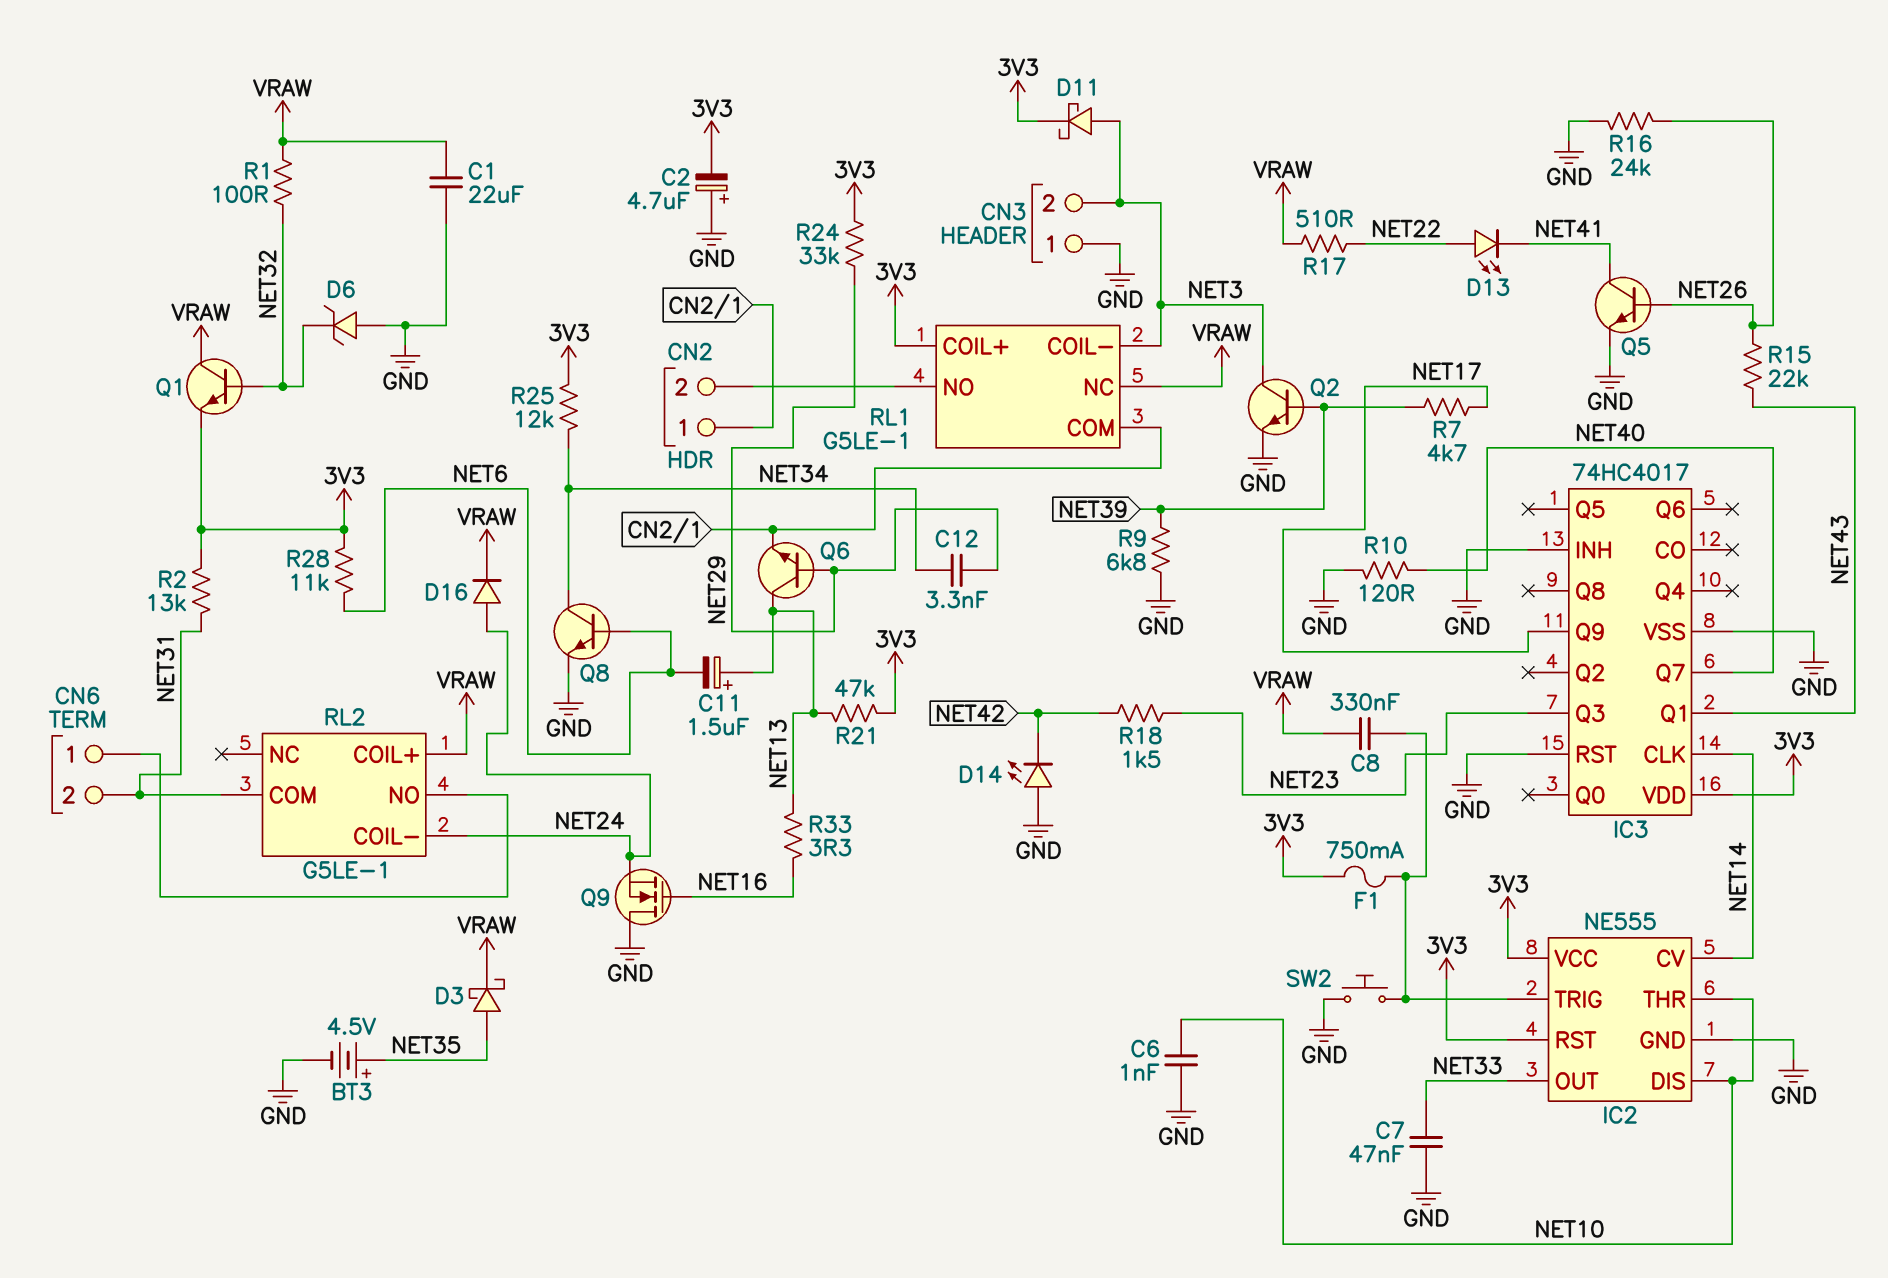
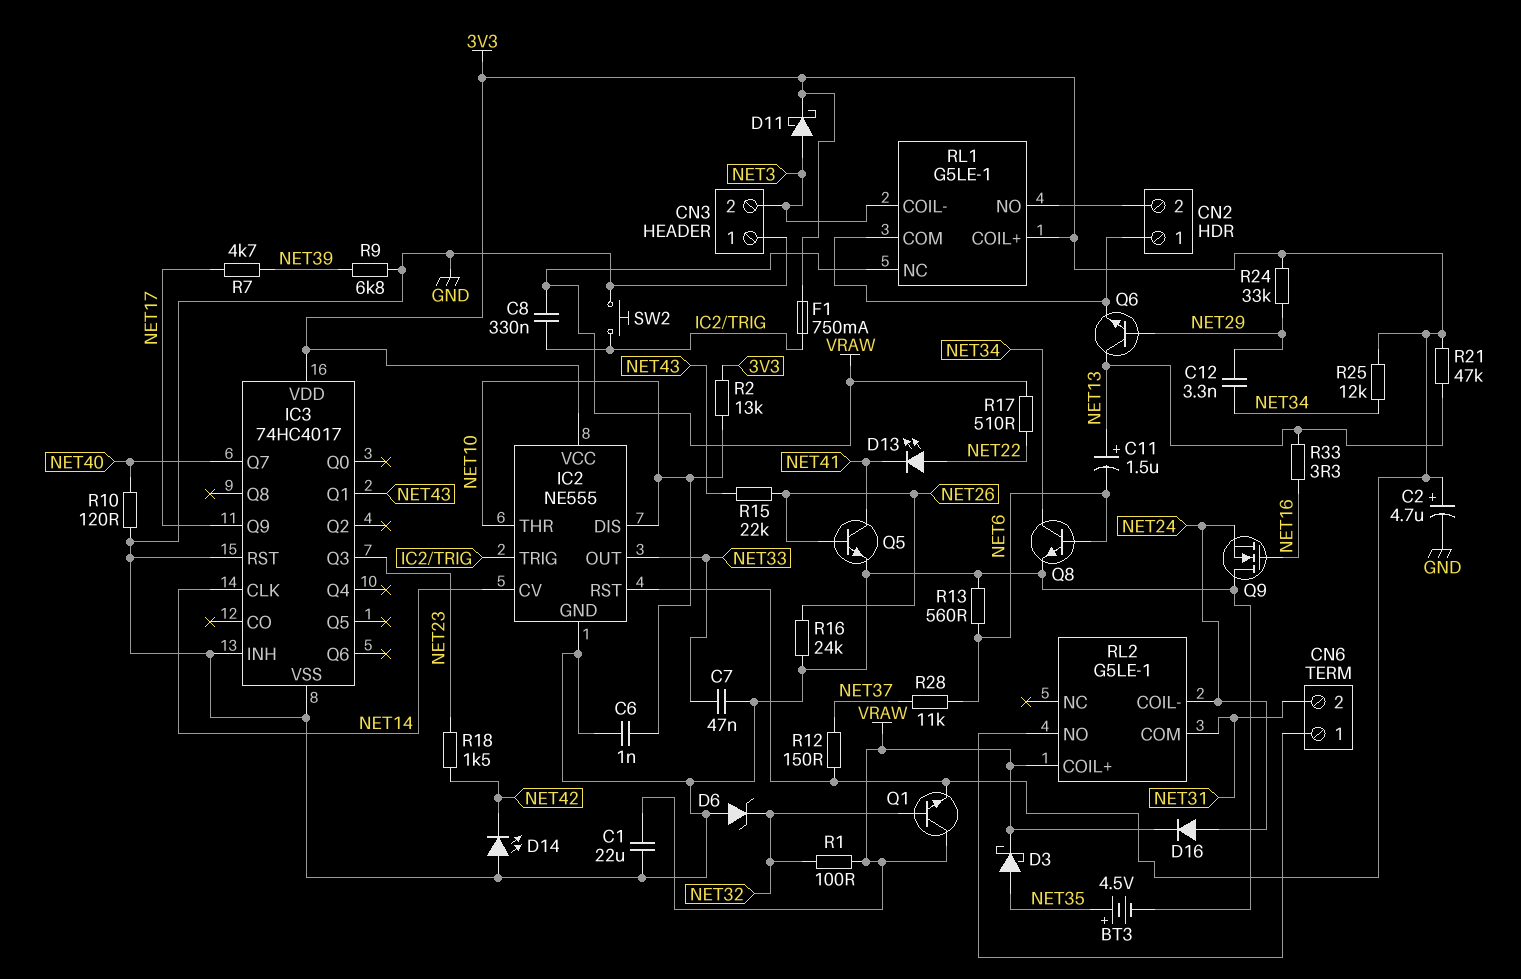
C2: 4.7uF (plus GND, minus 3V3) -> 4.7uF (plus 3V3, minus GND)
Q2: NPN (B NET39, C NET3, E GND) -> none
R2: 13k (3V3, NET31) -> 13k (3V3, NET10)
R12: none -> 150 (3V3, NET37)
R13: none -> 560 (GND, NET6)
R28: 11k (3V3, NET6) -> 11k (NET6, NET37)

